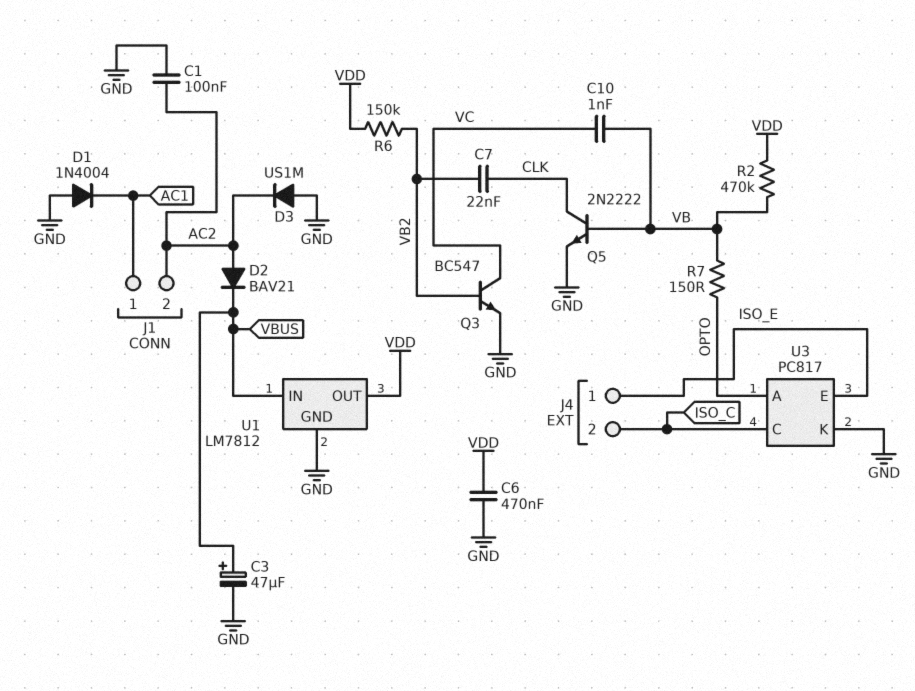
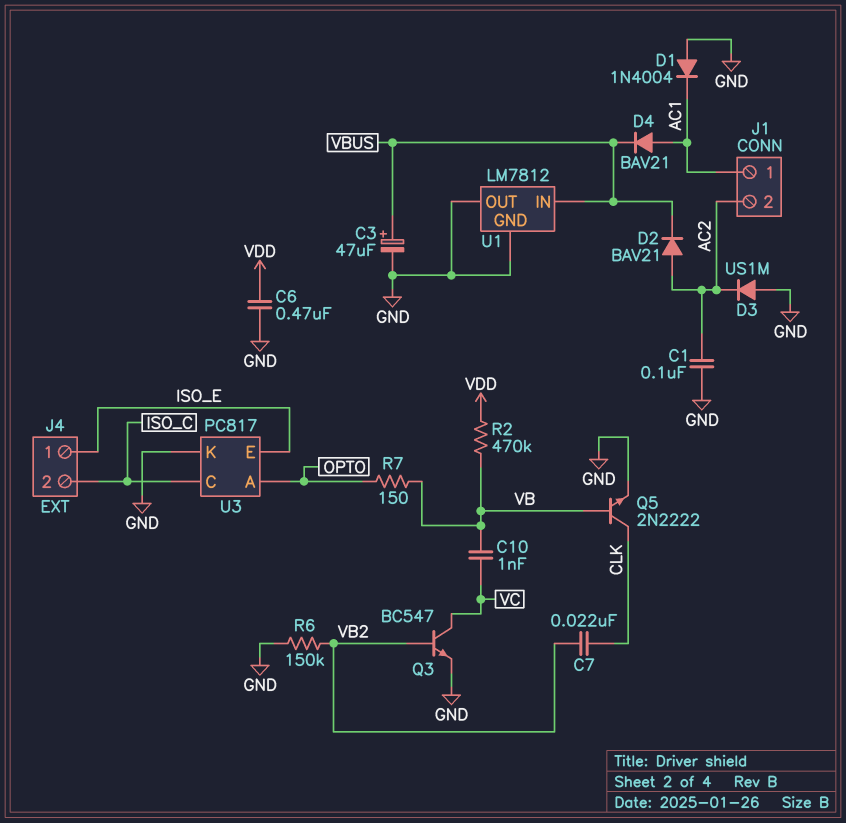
D4: none -> diode BAV21 (A AC1, K VBUS)
R6: 150k (VB2, VDD) -> 150k (GND, VB2)
U1 pin OUT: VDD -> GND

